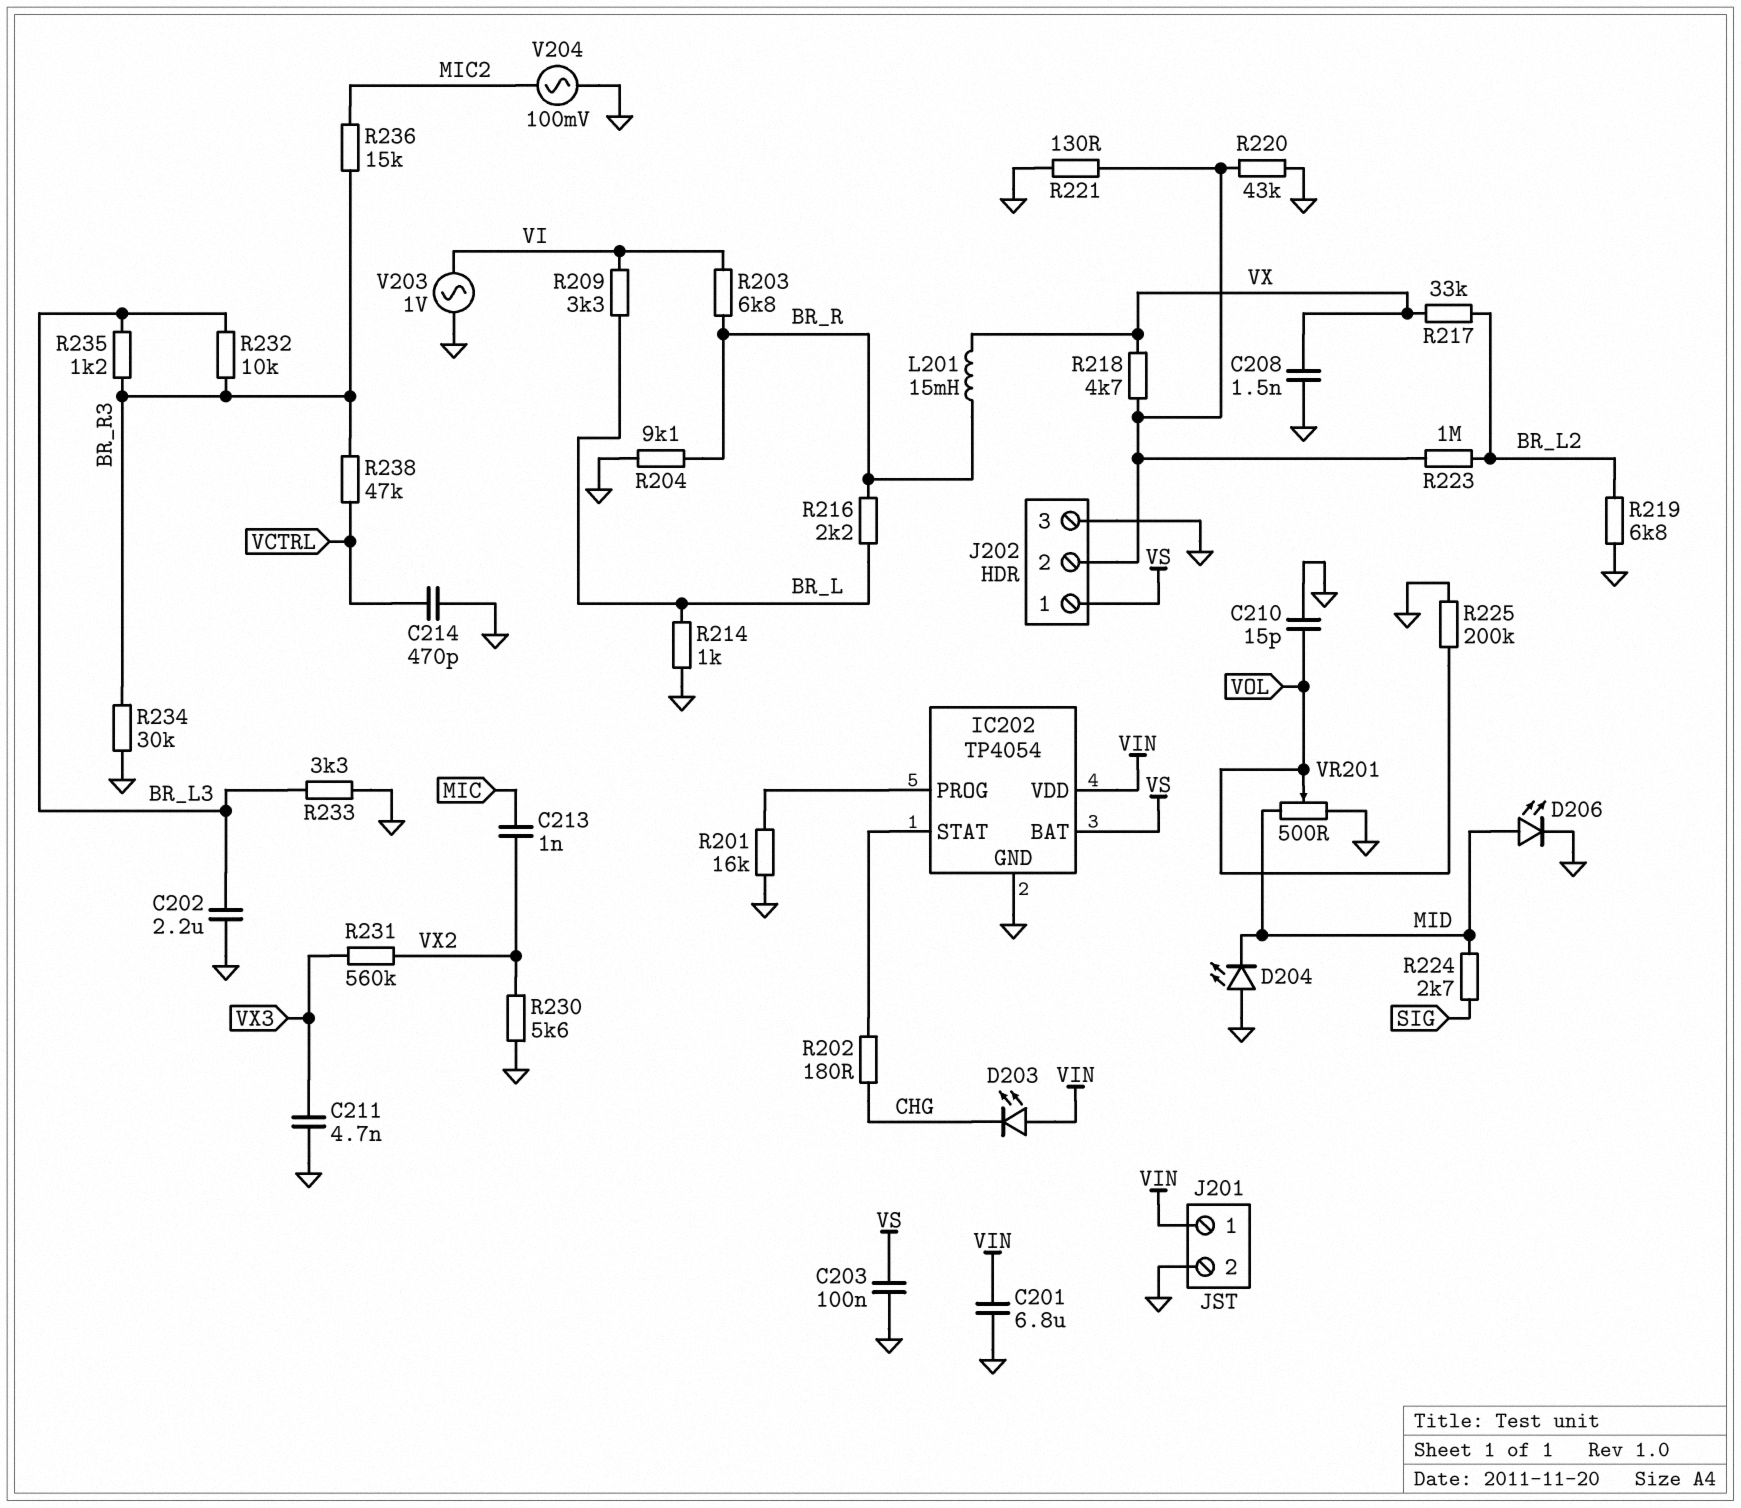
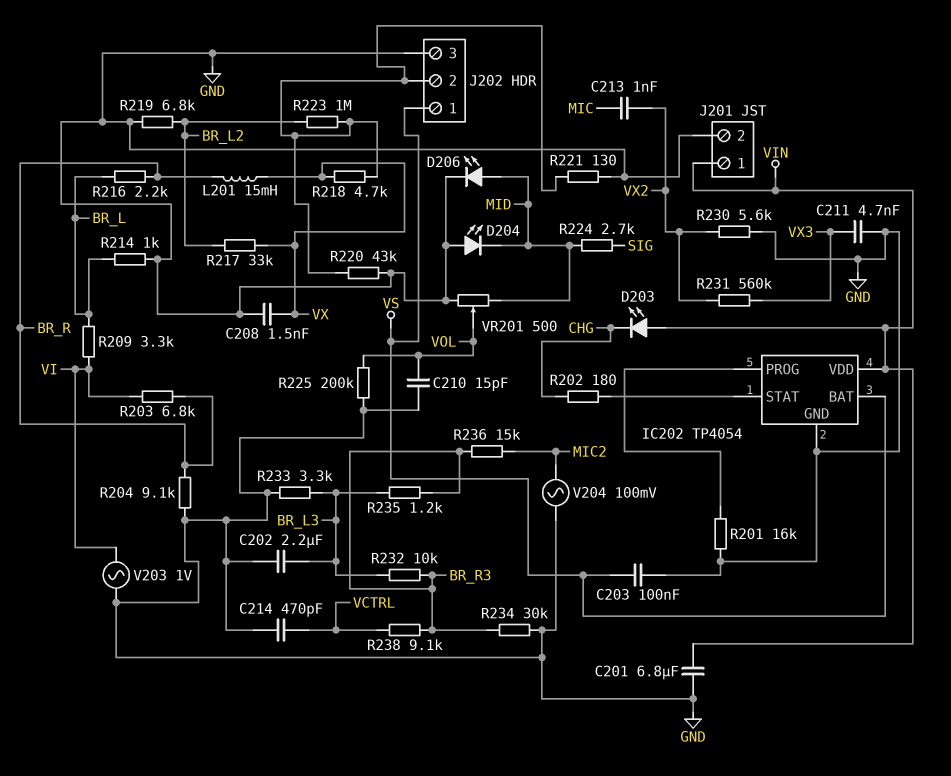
R238: 47k (BR_R3, VCTRL) -> 9.1k (BR_R3, VCTRL)

